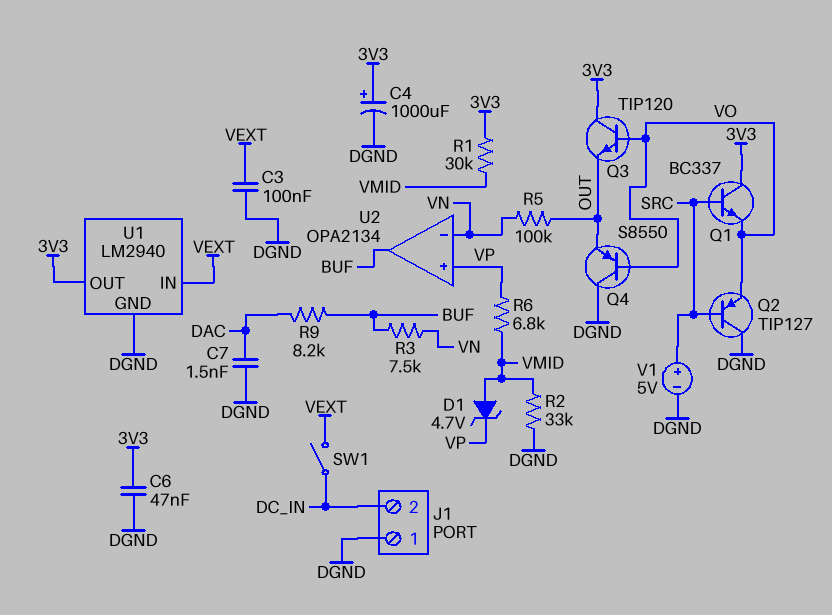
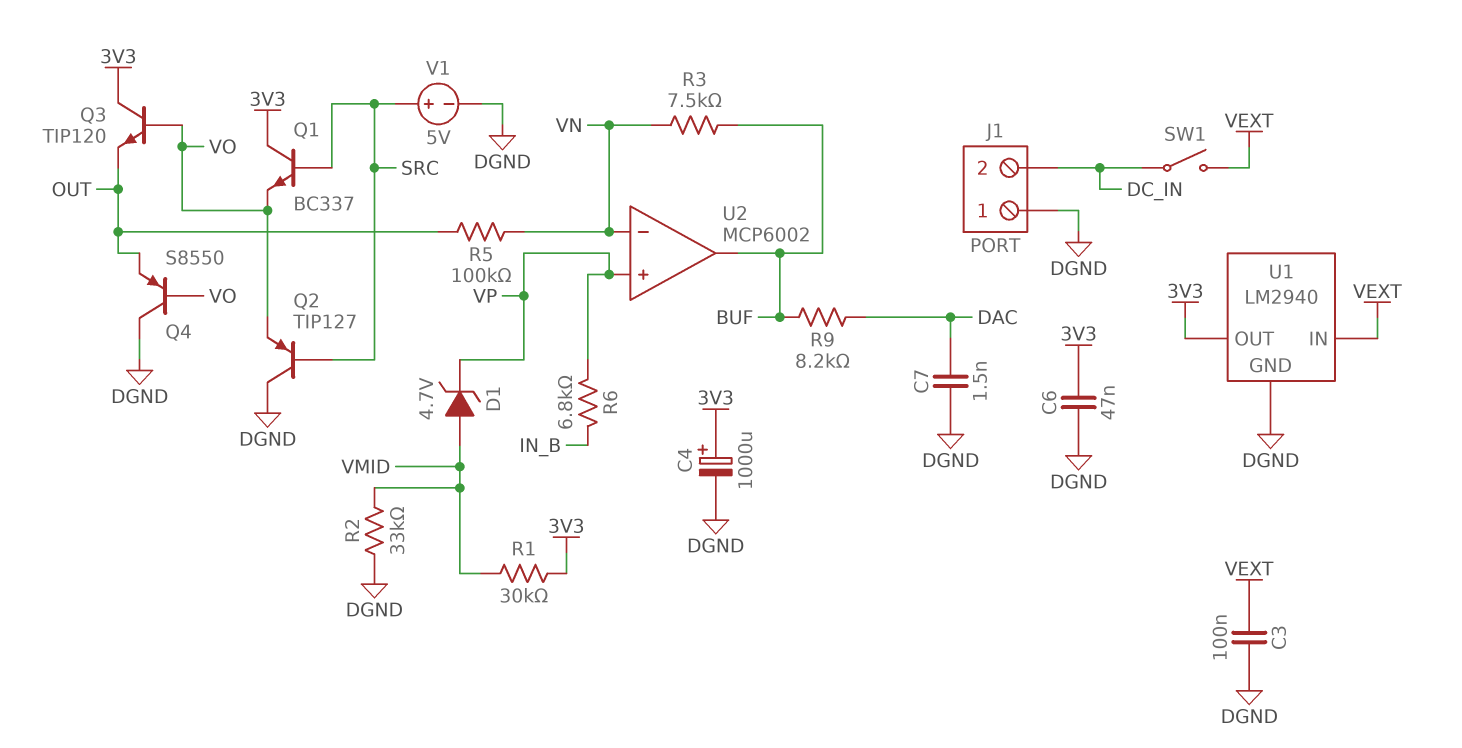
R6: 6.8k (VMID, VP) -> 6.8k (IN_B, VP)
U2: OPA2134 -> MCP6002

